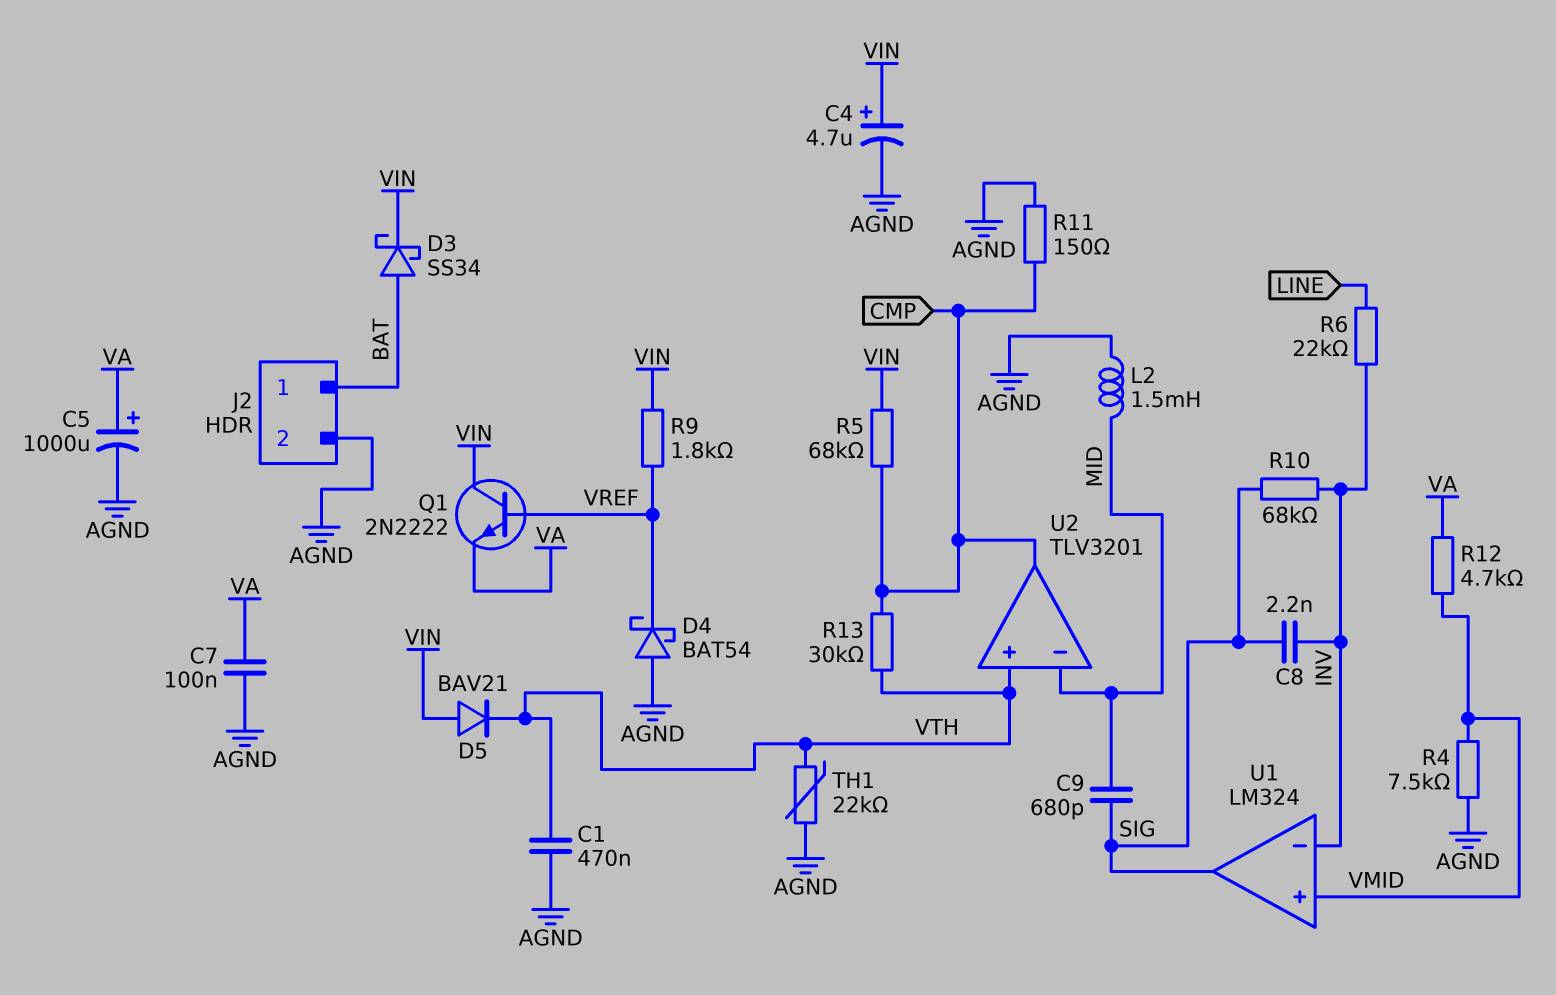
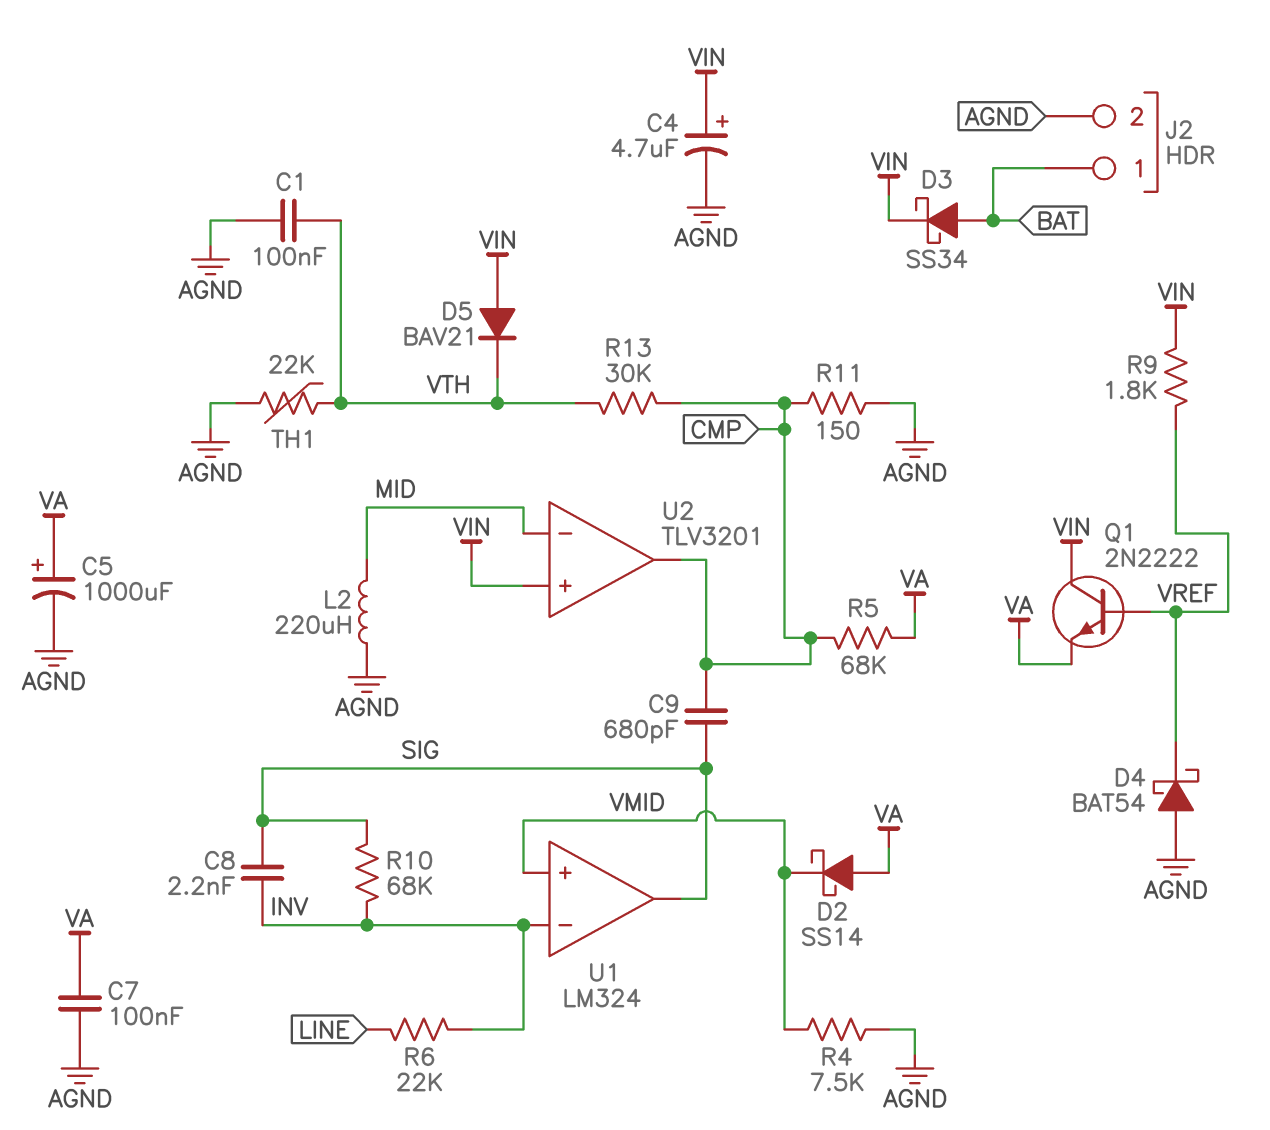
C1: 470nF (AGND, VTH) -> 100nF (AGND, VTH)
C9: 680pF (MID, SIG) -> 680pF (CMP, SIG)
D2: none -> schottky SS14 (A VA, K VMID)
L2: 1.5mH (AGND, MID) -> 220uH (AGND, MID)
R5: 68k (CMP, VIN) -> 68k (CMP, VA)
R12: 4.7k (VA, VMID) -> none
U2 pin in+: VTH -> VIN

